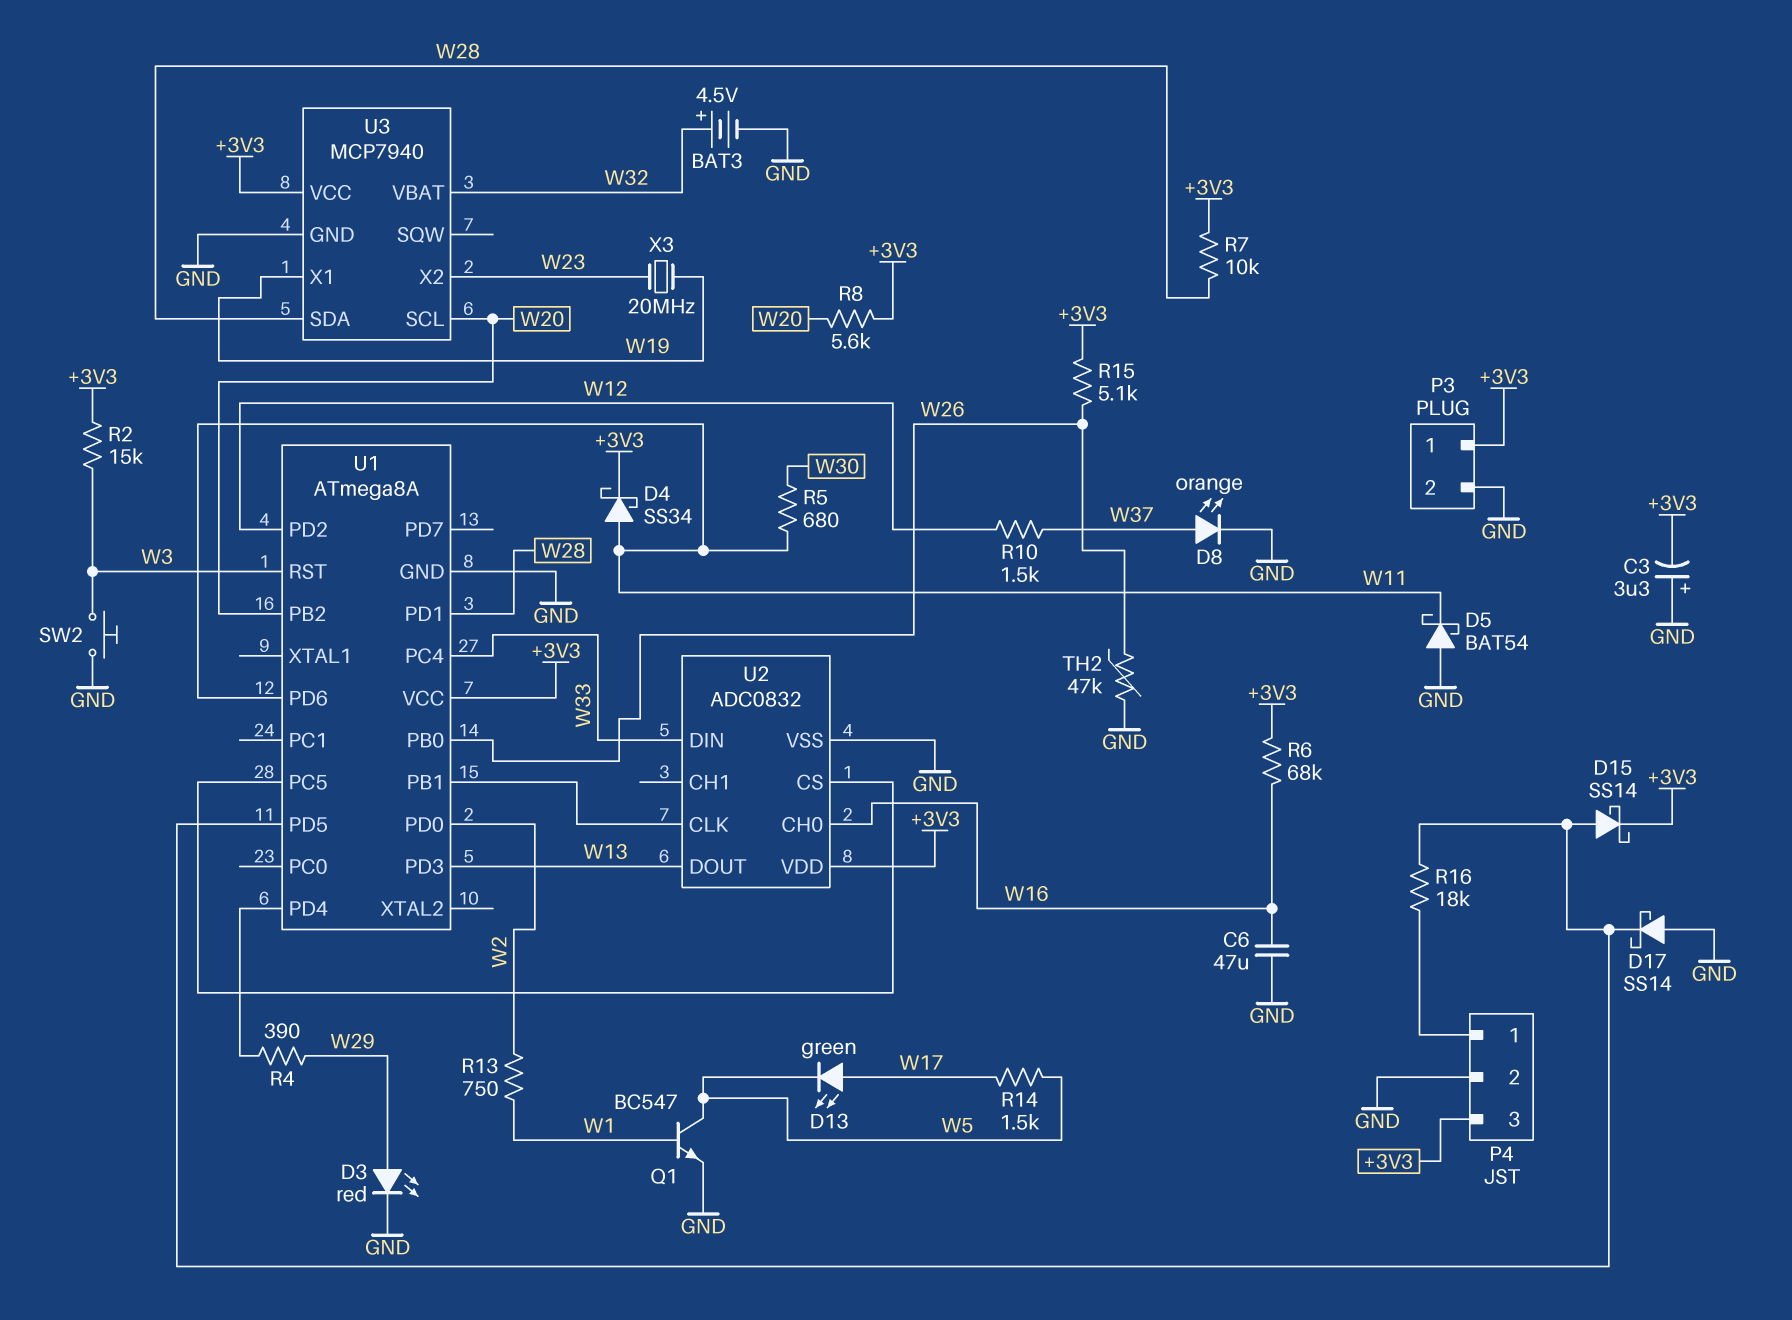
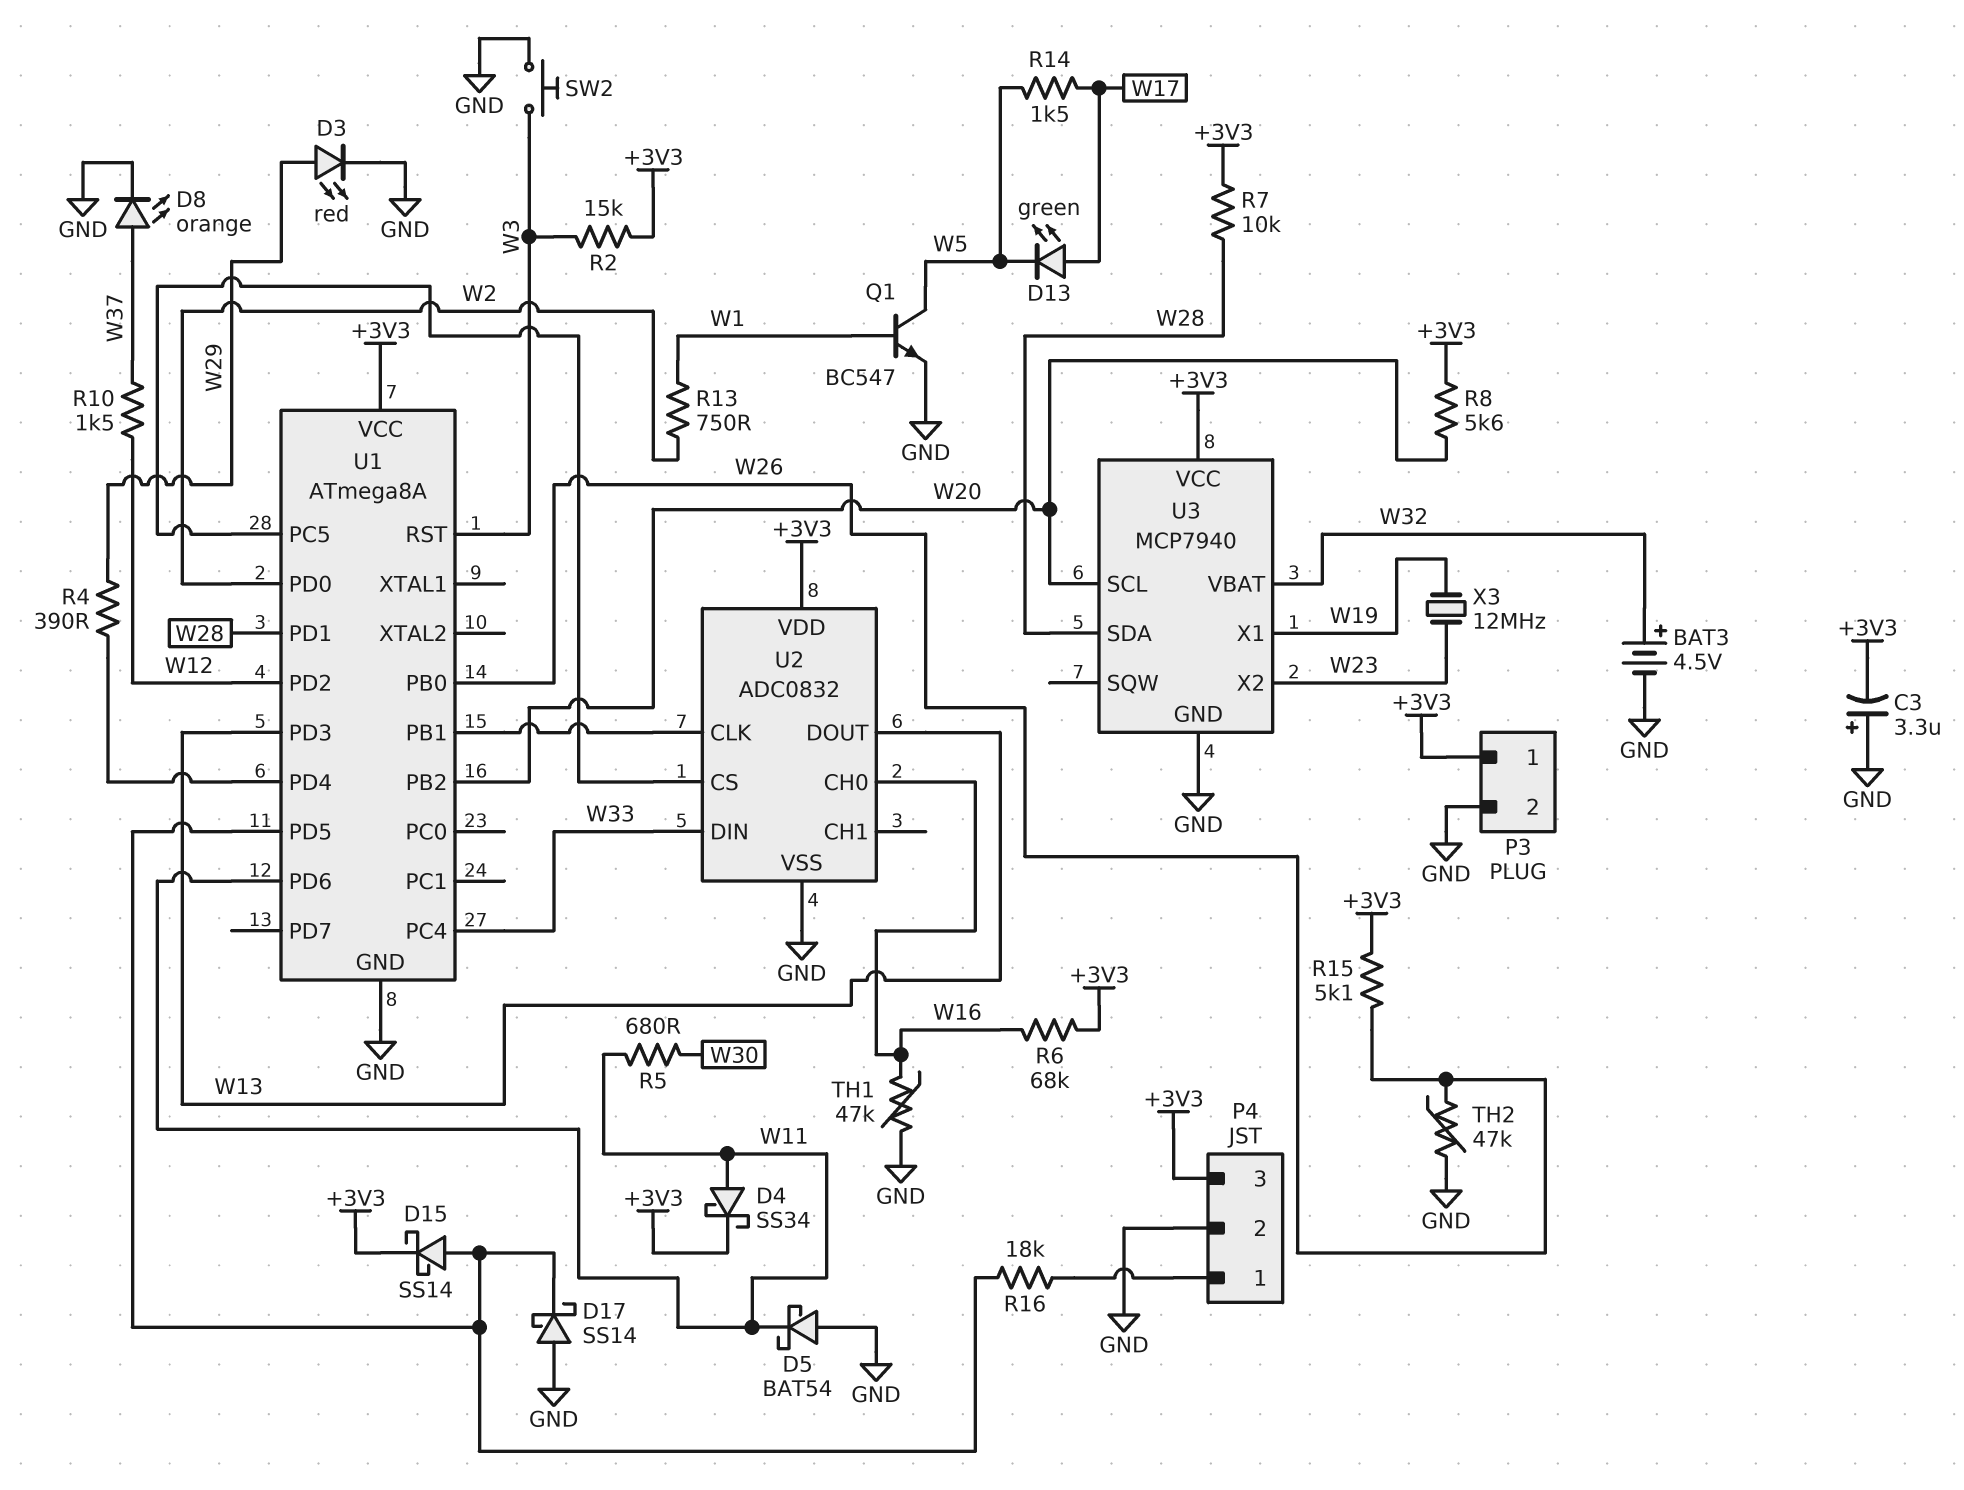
C6: 47uF (GND, W16) -> none
TH1: none -> 47k (GND, W16)
X3: 20MHz (W19, W23) -> 12MHz (W19, W23)

